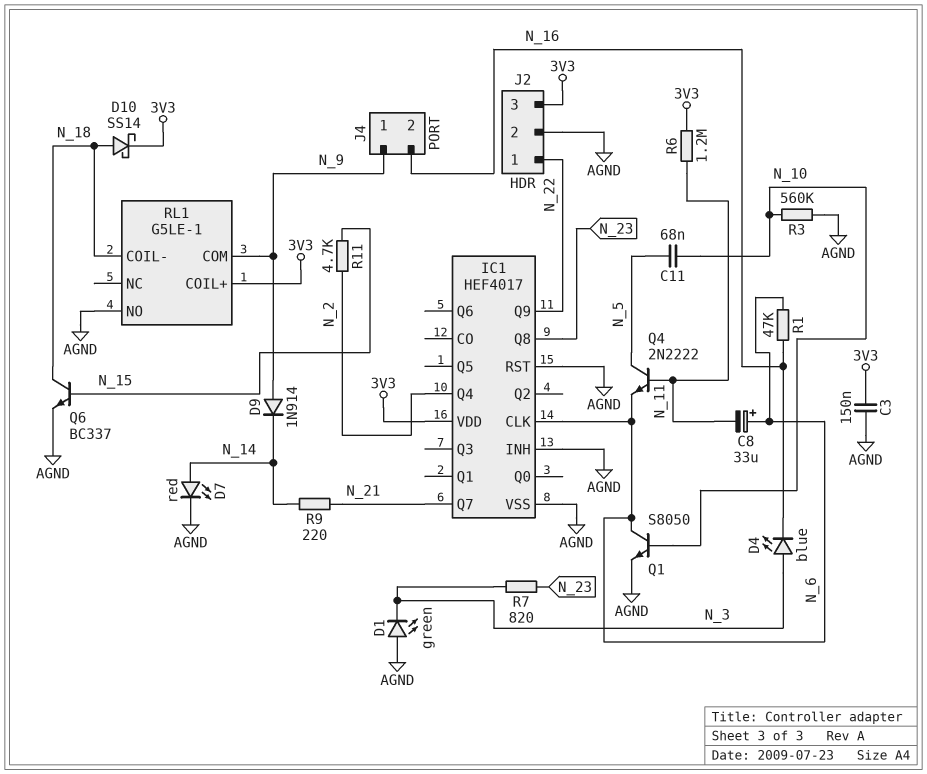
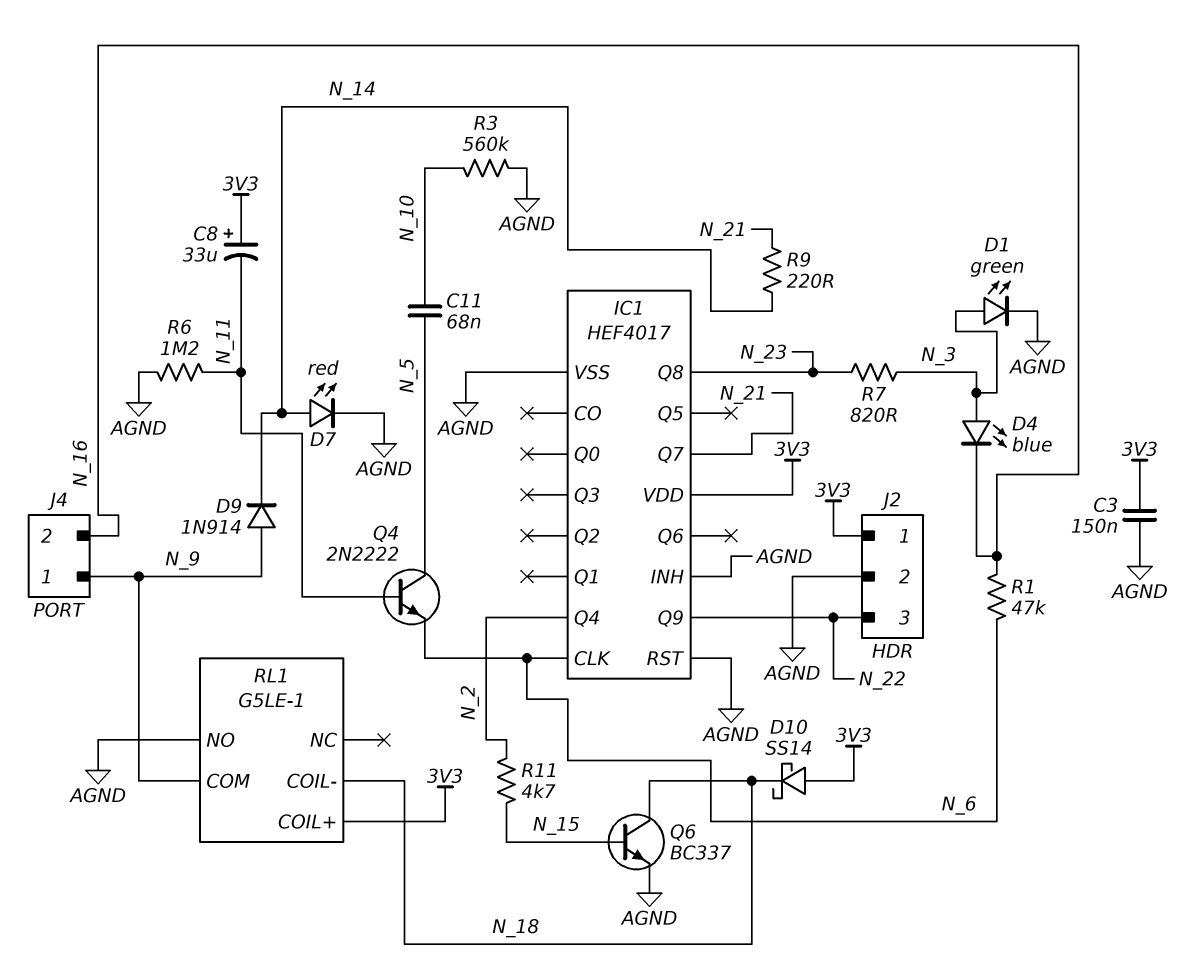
C8: 33uF (plus N_6, minus N_11) -> 33uF (plus 3V3, minus N_11)
D1: LED green (A AGND, K N_3) -> LED green (A N_3, K AGND)
D10: schottky SS14 (A N_18, K 3V3) -> schottky SS14 (A 3V3, K N_18)
J2 pin 1: N_22 -> 3V3
J2 pin 3: 3V3 -> N_22
Q1: NPN S8050 (B N_10, C N_6, E AGND) -> none
R6: 1.2M (3V3, N_11) -> 1.2M (AGND, N_11)

